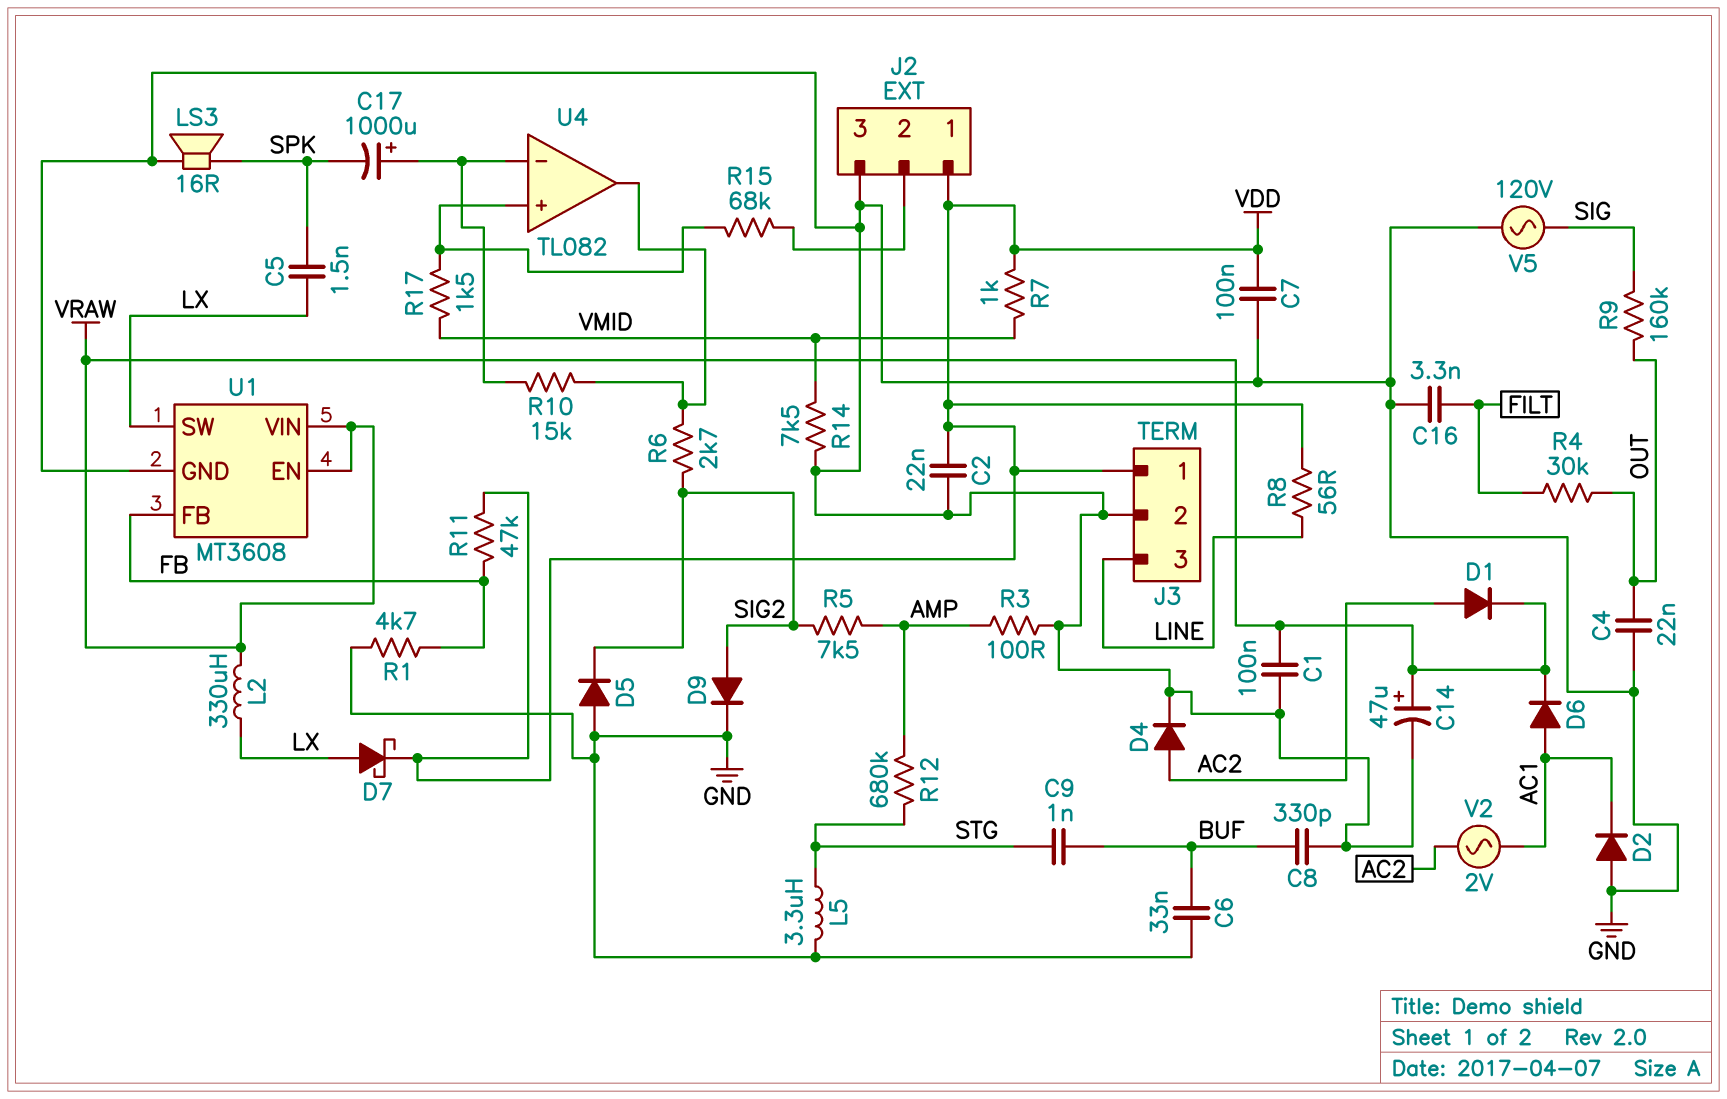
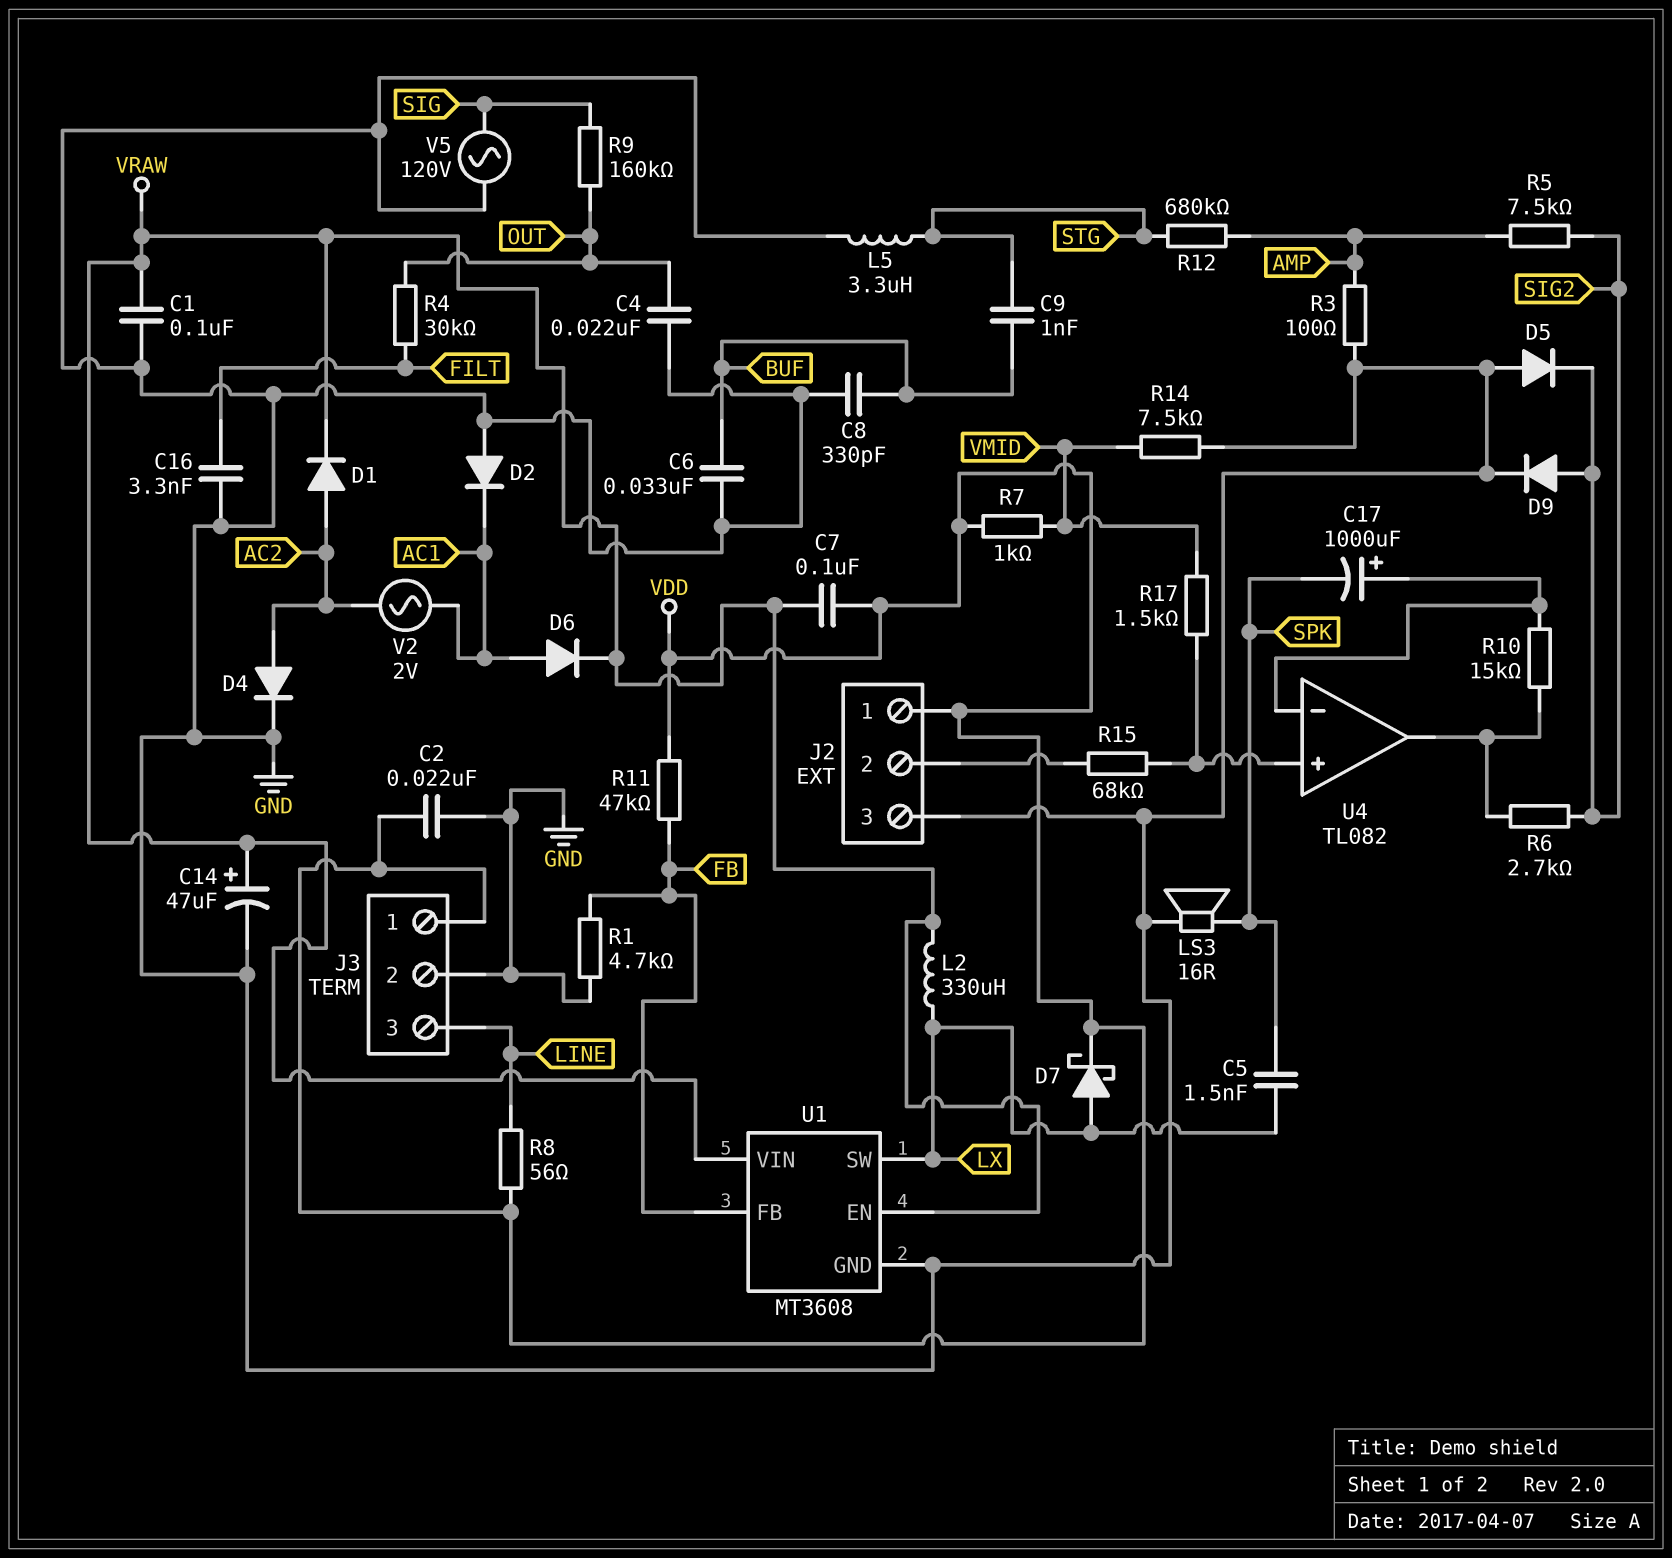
C7: 100nF (GND, VDD) -> 100nF (VDD, VRAW)

